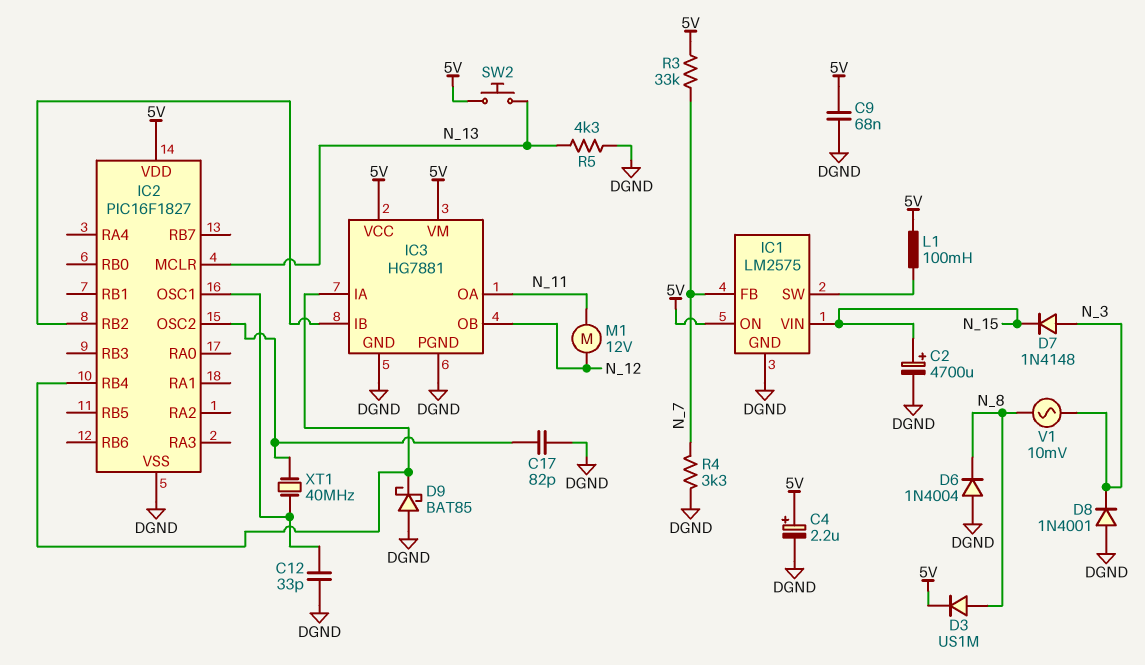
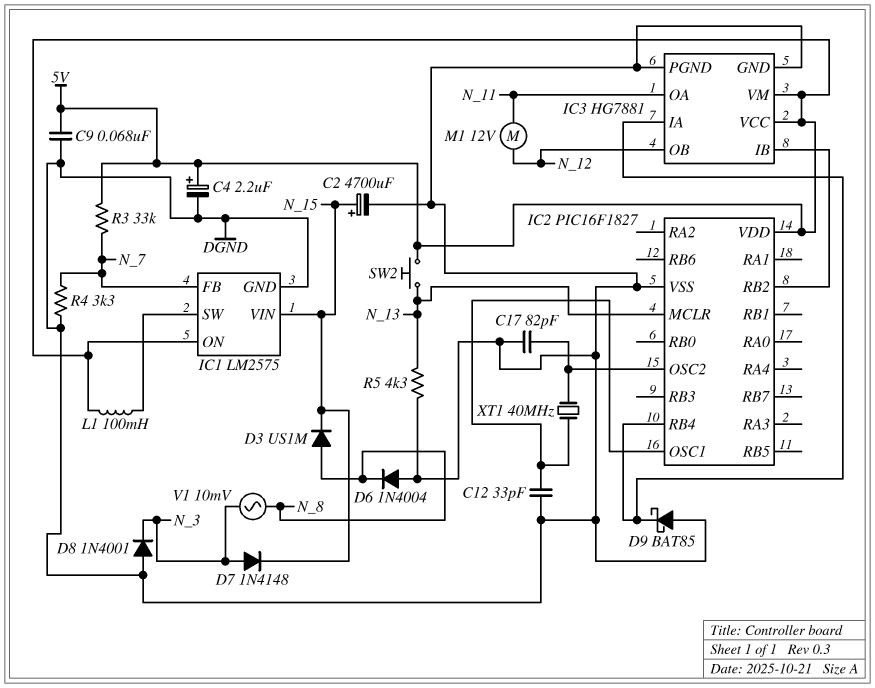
D3: diode US1M (A N_8, K 5V) -> diode US1M (A N_8, K N_15)

